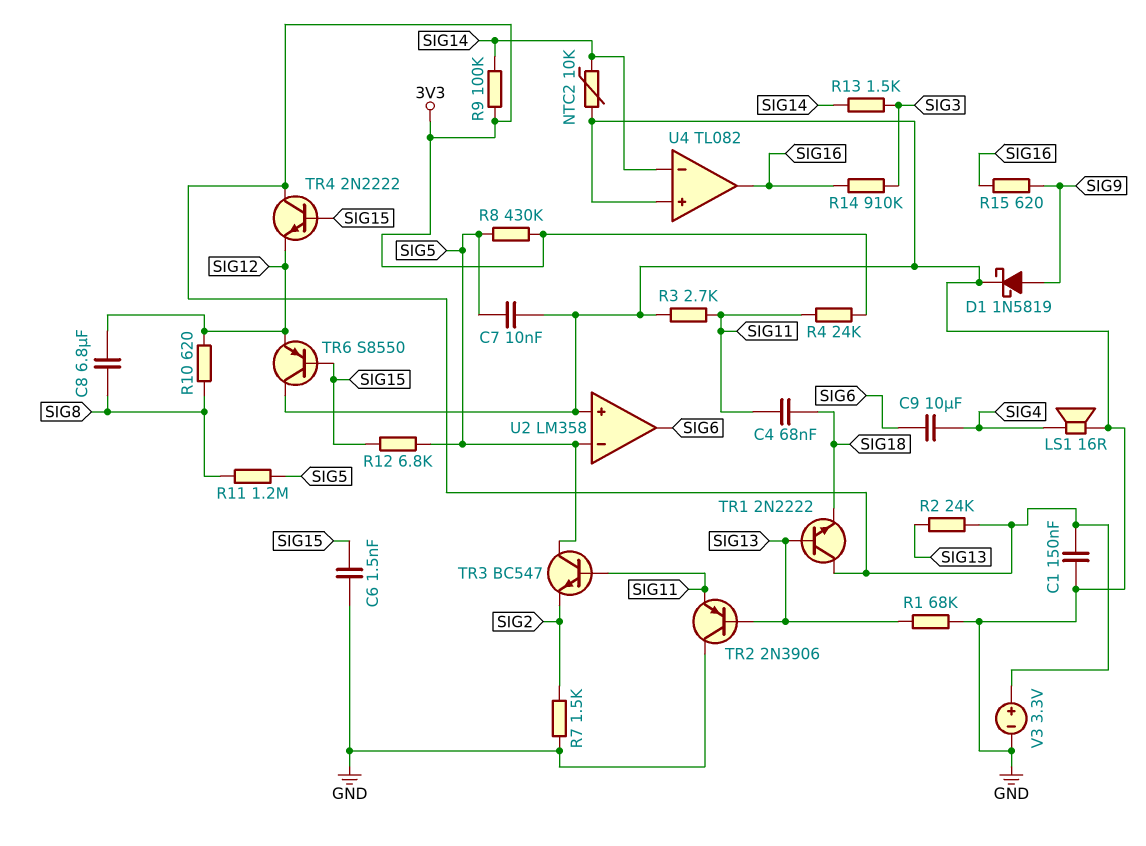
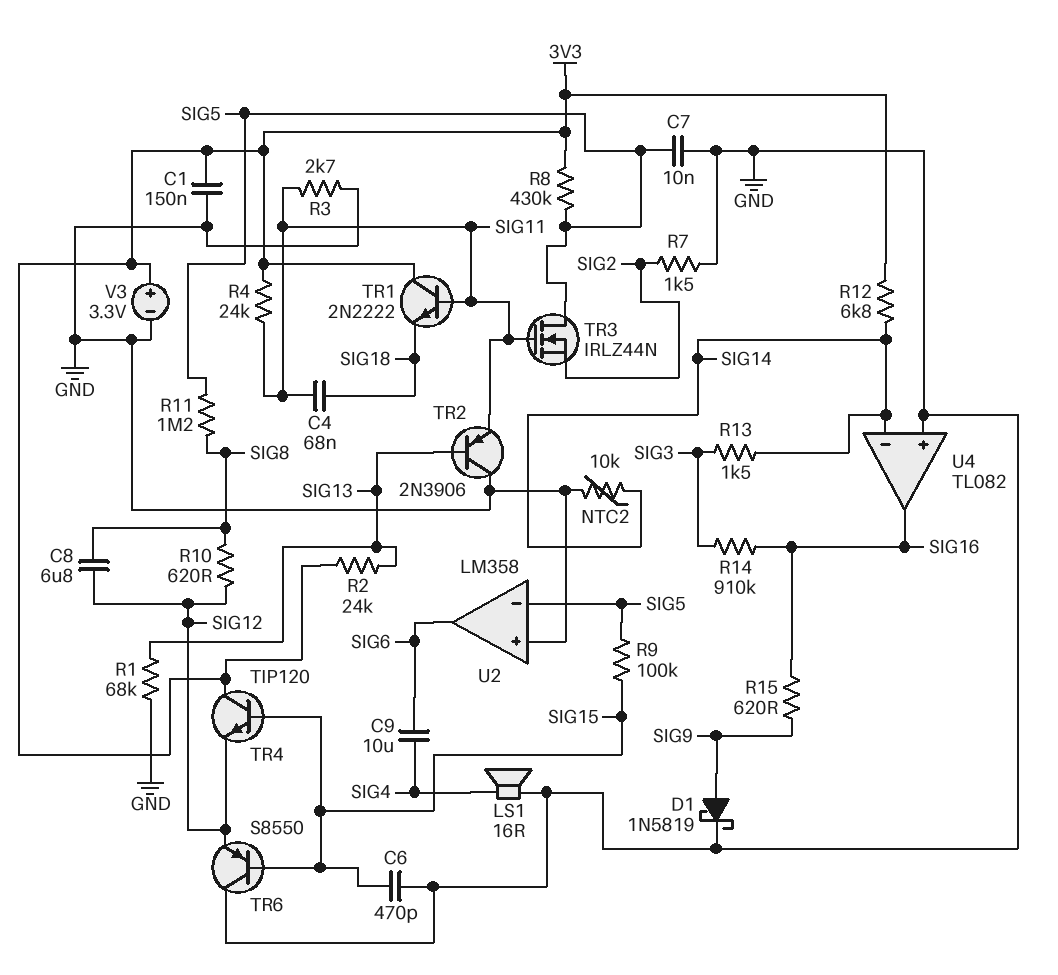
C6: 1.5nF (GND, SIG15) -> 470pF (GND, SIG15)
R9: 100k (3V3, SIG14) -> 100k (SIG5, SIG15)
R12: 6.8k (SIG5, SIG15) -> 6.8k (3V3, SIG14)
TR1: NPN 2N2222 (B SIG13, C 3V3, E SIG18) -> NPN 2N2222 (B SIG11, C 3V3, E SIG18)
TR3: NPN BC547 (B SIG11, C SIG5, E SIG2) -> NMOS IRLZ44N (G SIG11, D SIG5, S SIG2)
TR4: NPN 2N2222 (B SIG15, C 3V3, E SIG12) -> NPN TIP120 (B SIG15, C 3V3, E SIG12)

